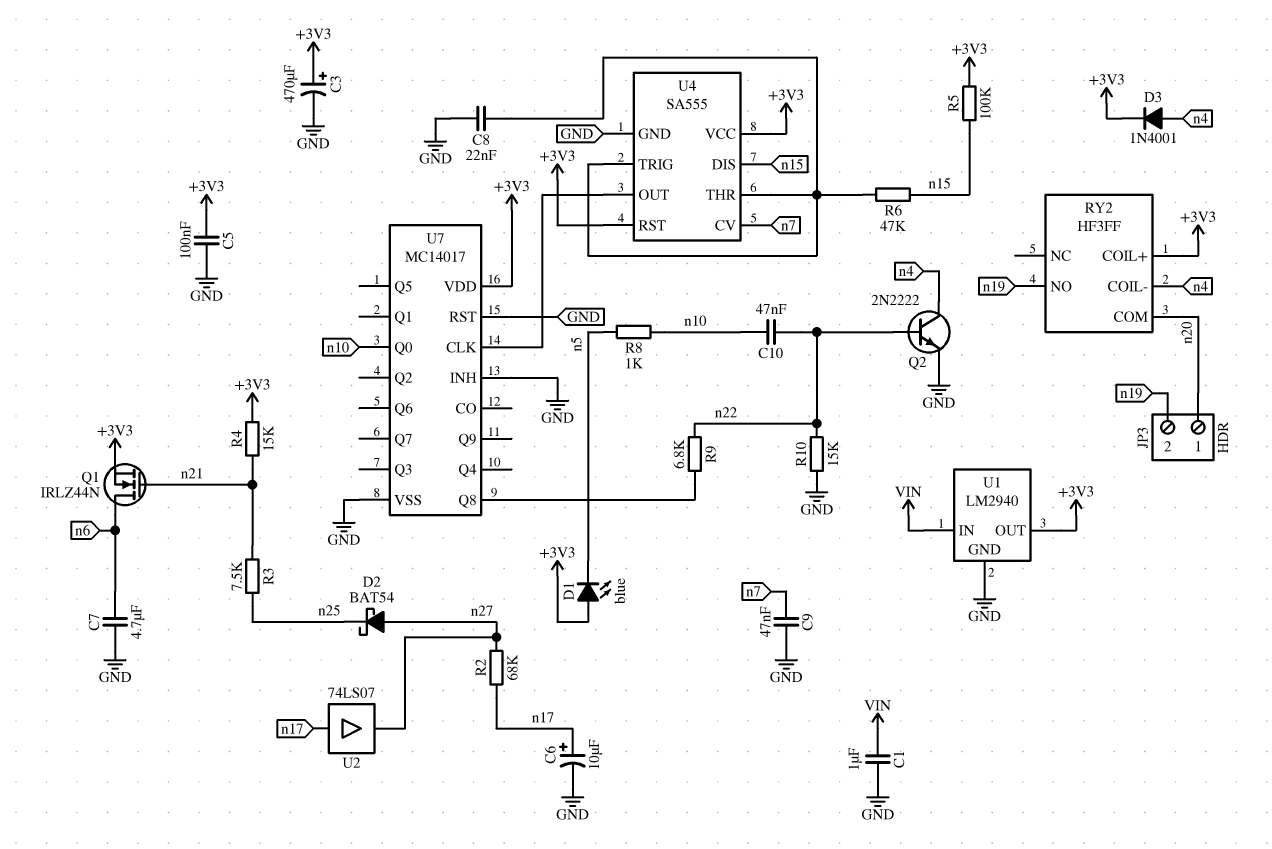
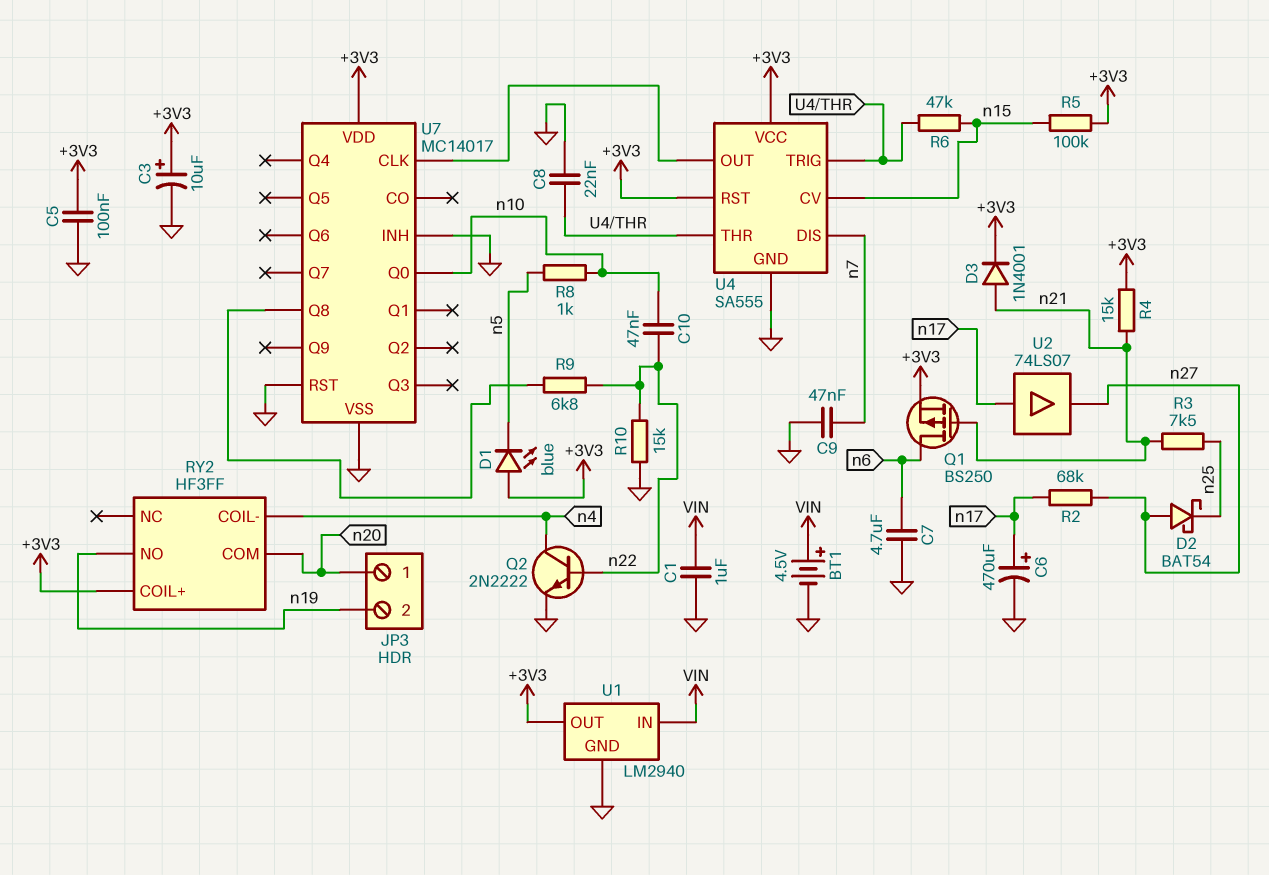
BT1: none -> 4.5V (plus VIN, minus GND)
C3: 470uF (plus +3V3, minus GND) -> 10uF (plus +3V3, minus GND)
C6: 10uF (plus n17, minus GND) -> 470uF (plus n17, minus GND)
D3: diode 1N4001 (A n4, K +3V3) -> diode 1N4001 (A n21, K +3V3)
Q1: NMOS IRLZ44N (G n21, D n6, S +3V3) -> PMOS BS250 (G n21, D n6, S +3V3)
U4 pin CV: n7 -> n15
U4 pin DIS: n15 -> n7

